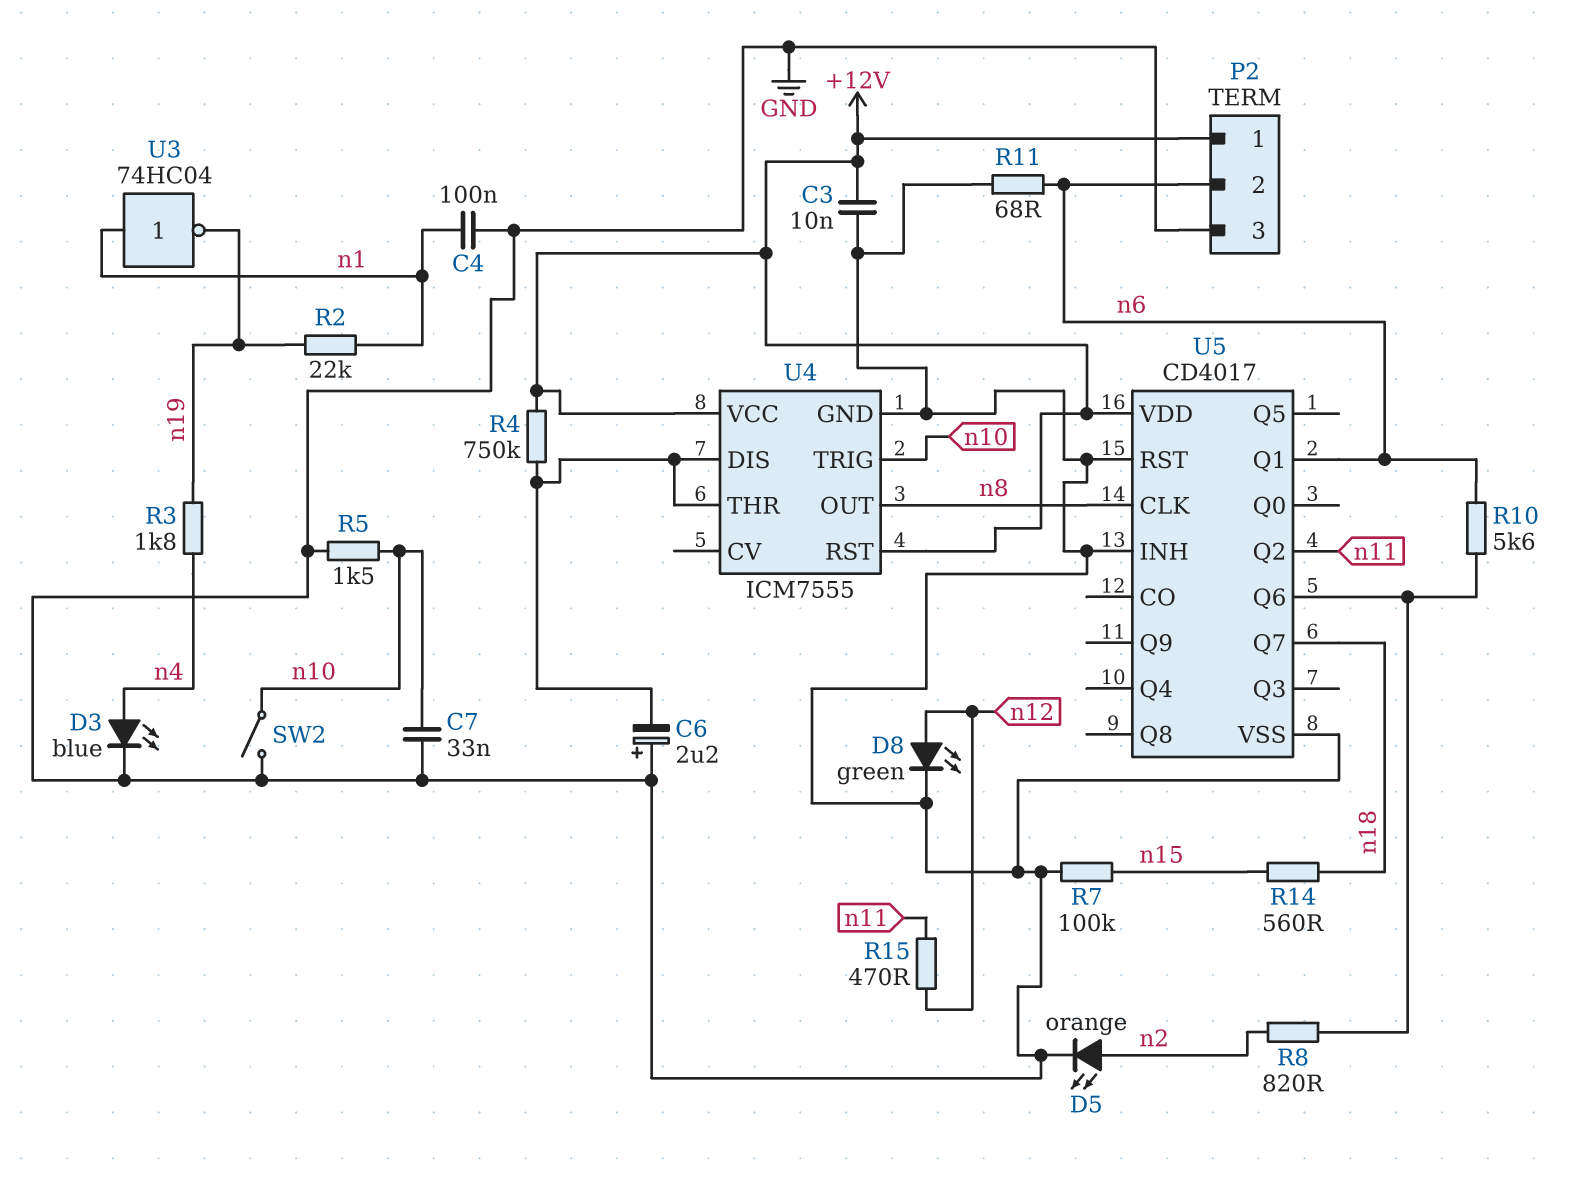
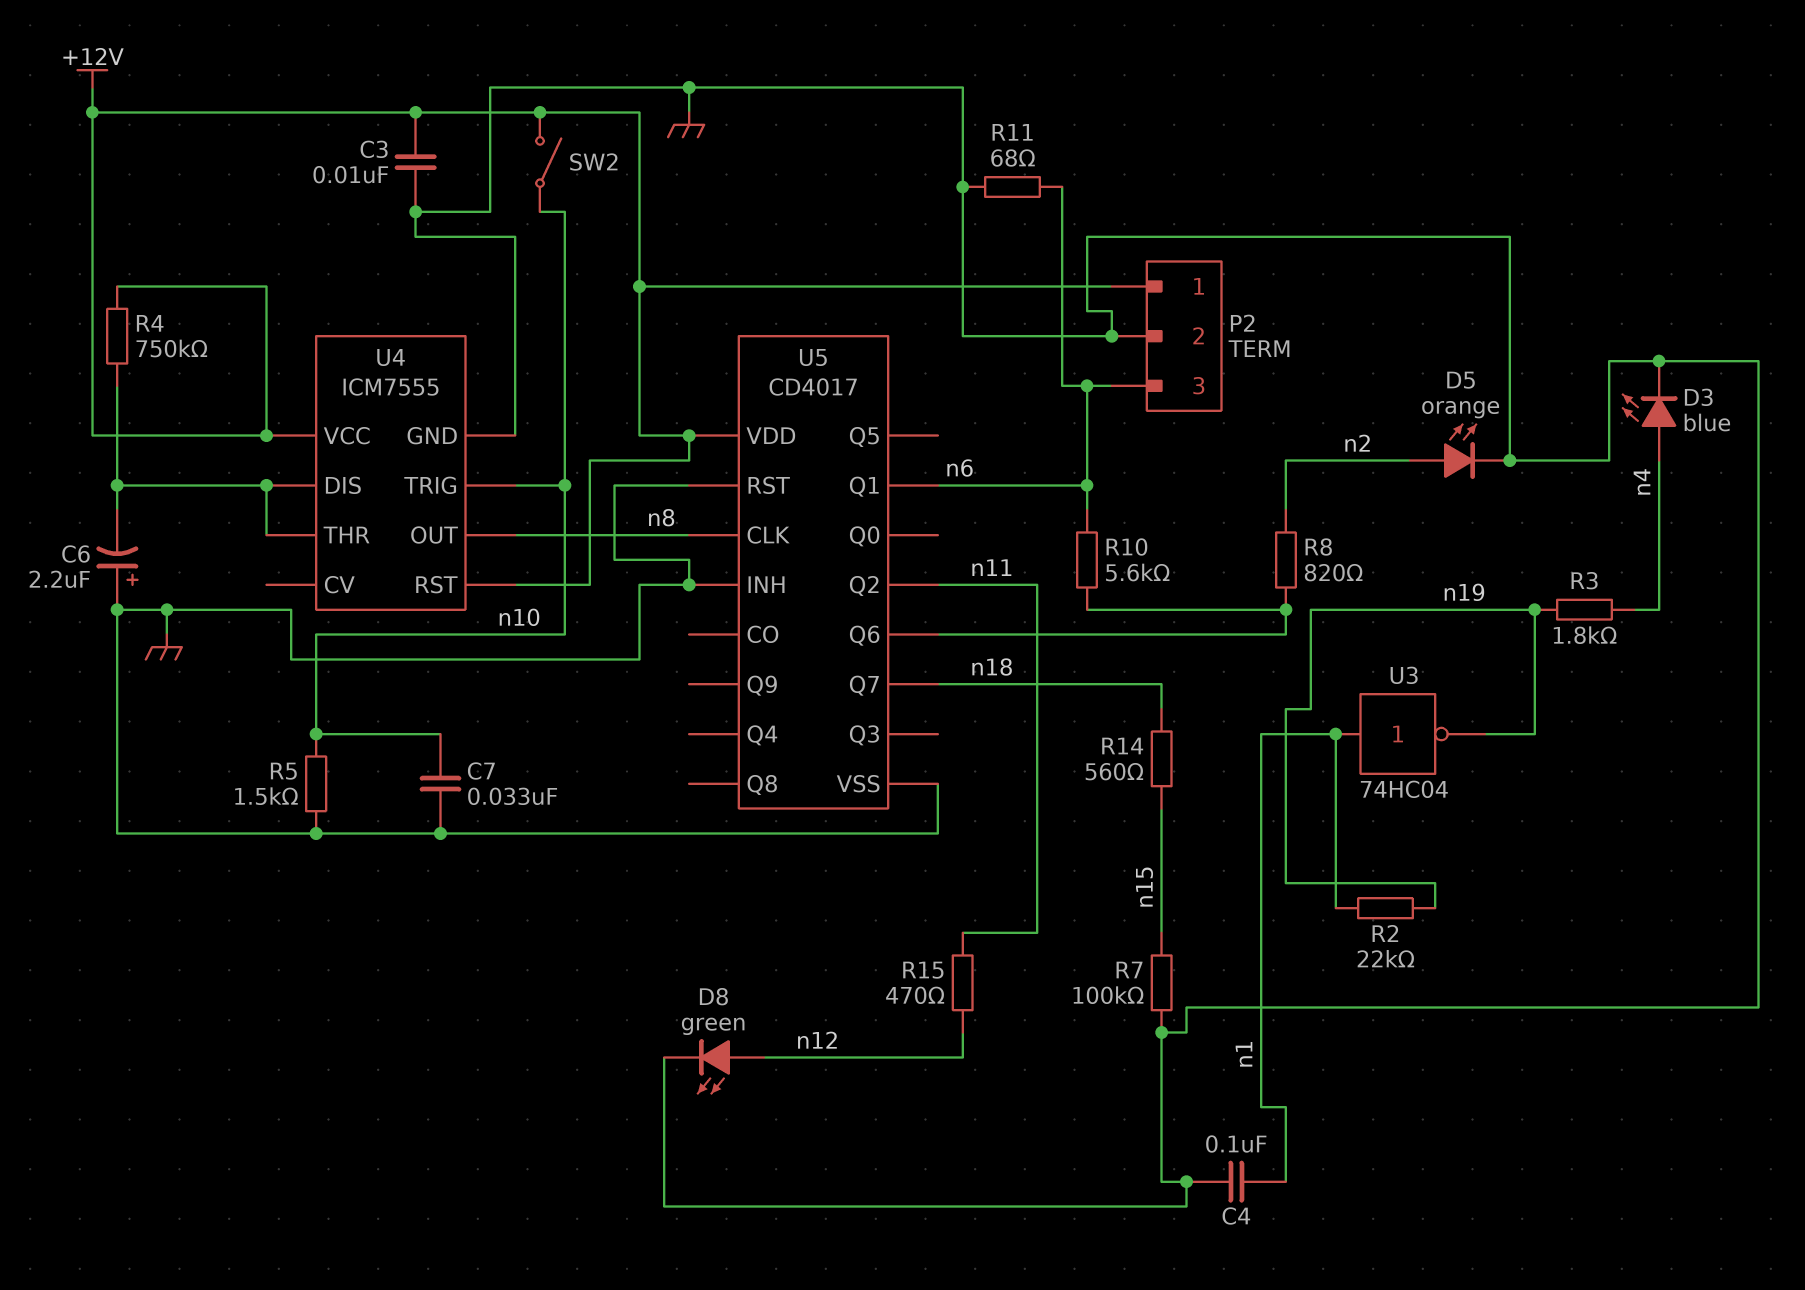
P2 pin 2: n6 -> GND
P2 pin 3: GND -> n6
SW2: switch (GND, n10) -> switch (+12V, n10)

